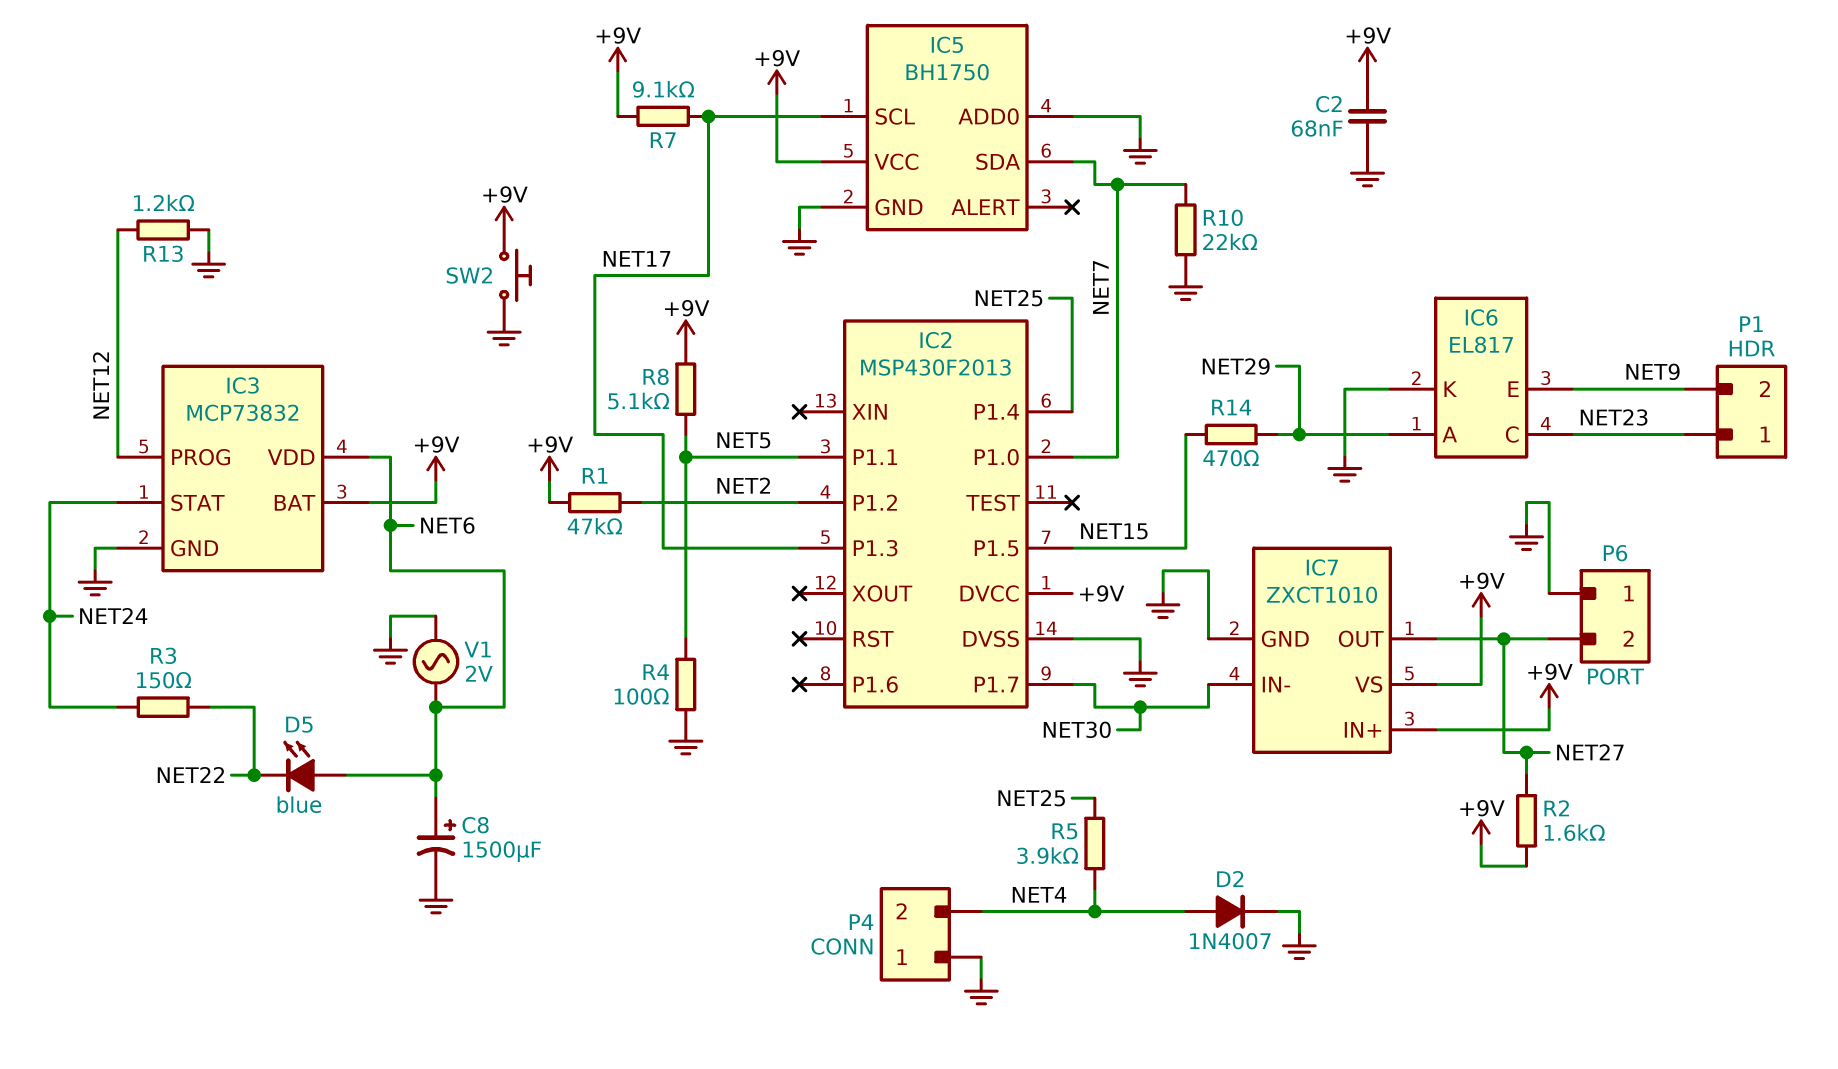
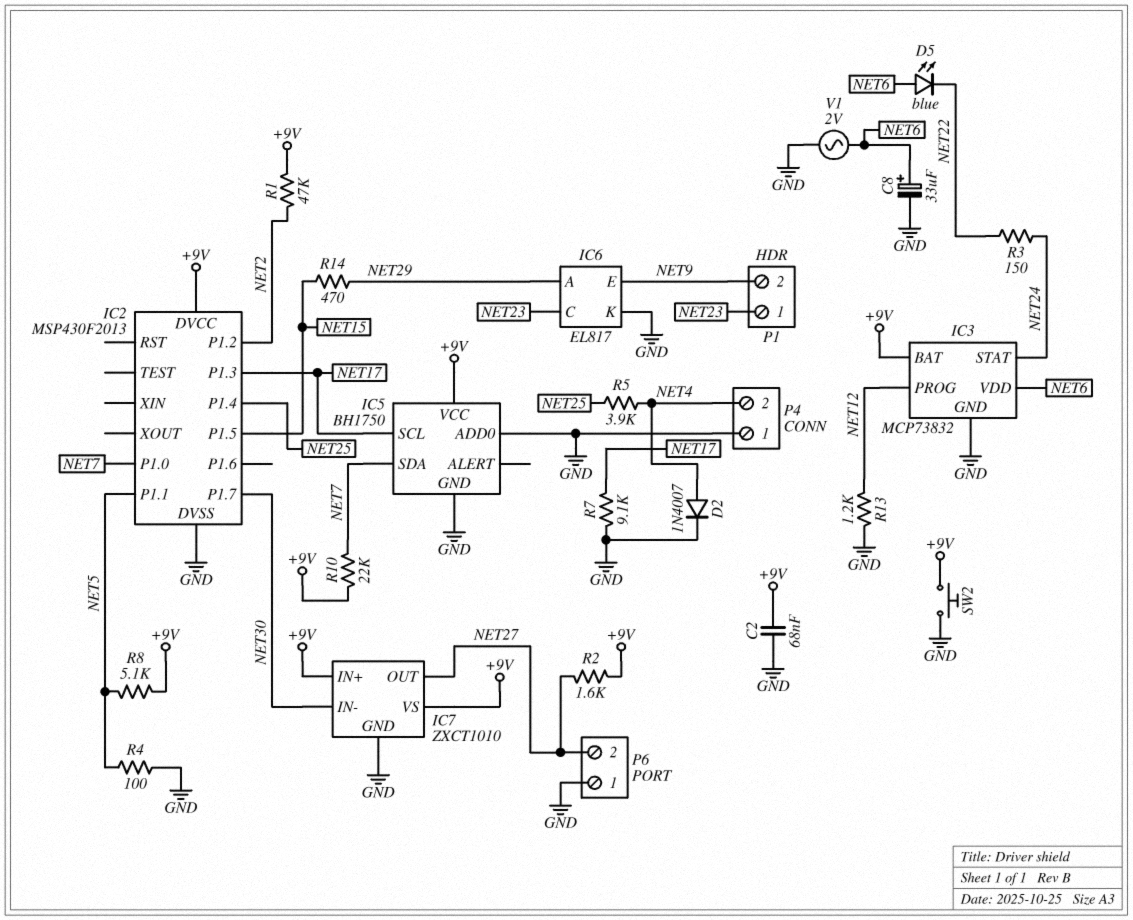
C8: 1500uF (plus NET6, minus GND) -> 33uF (plus NET6, minus GND)
R7: 9.1k (+9V, NET17) -> 9.1k (GND, NET17)
R10: 22k (GND, NET7) -> 22k (+9V, NET7)

